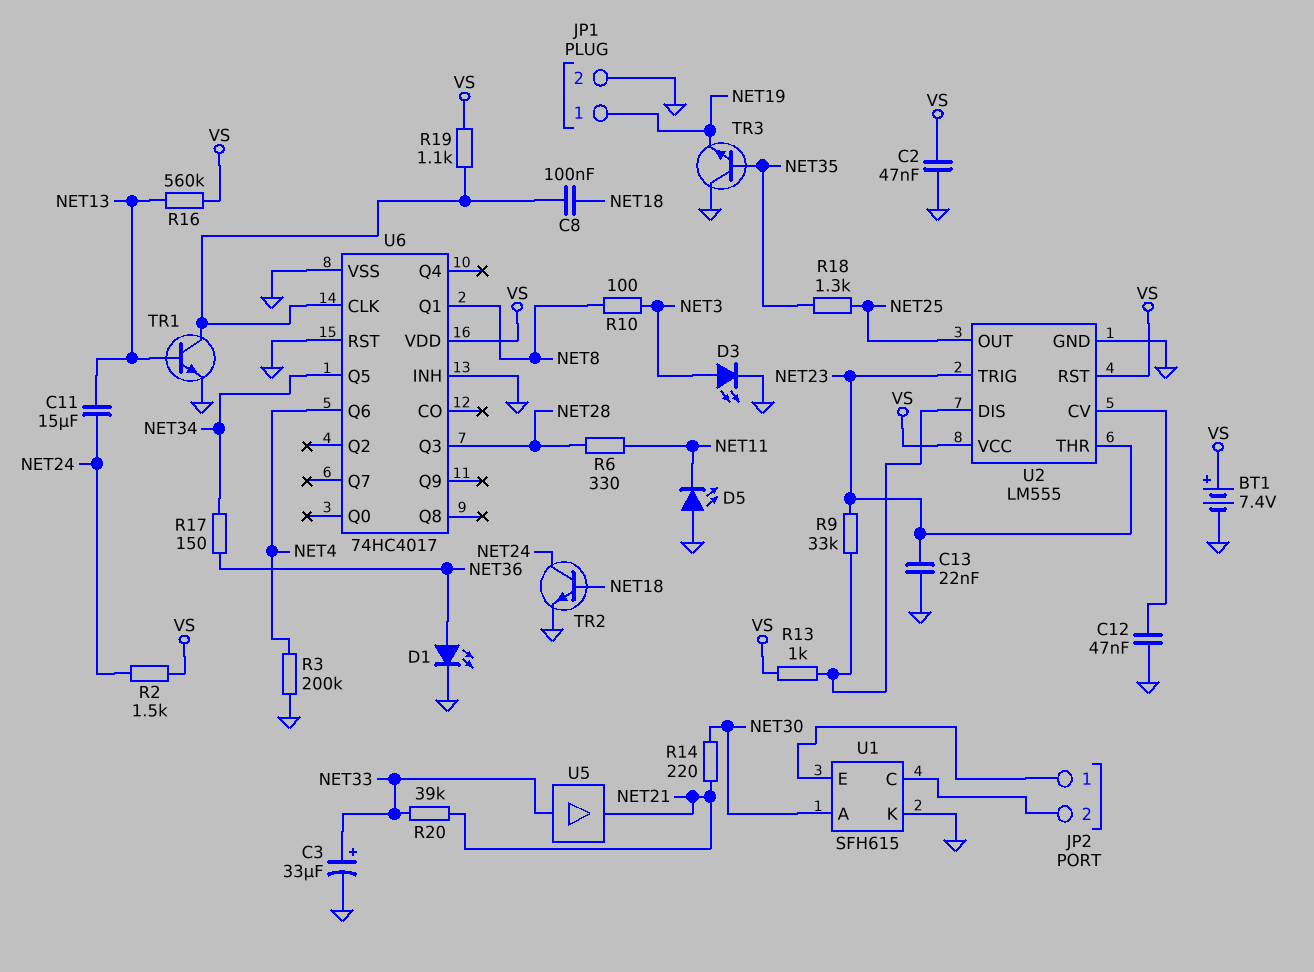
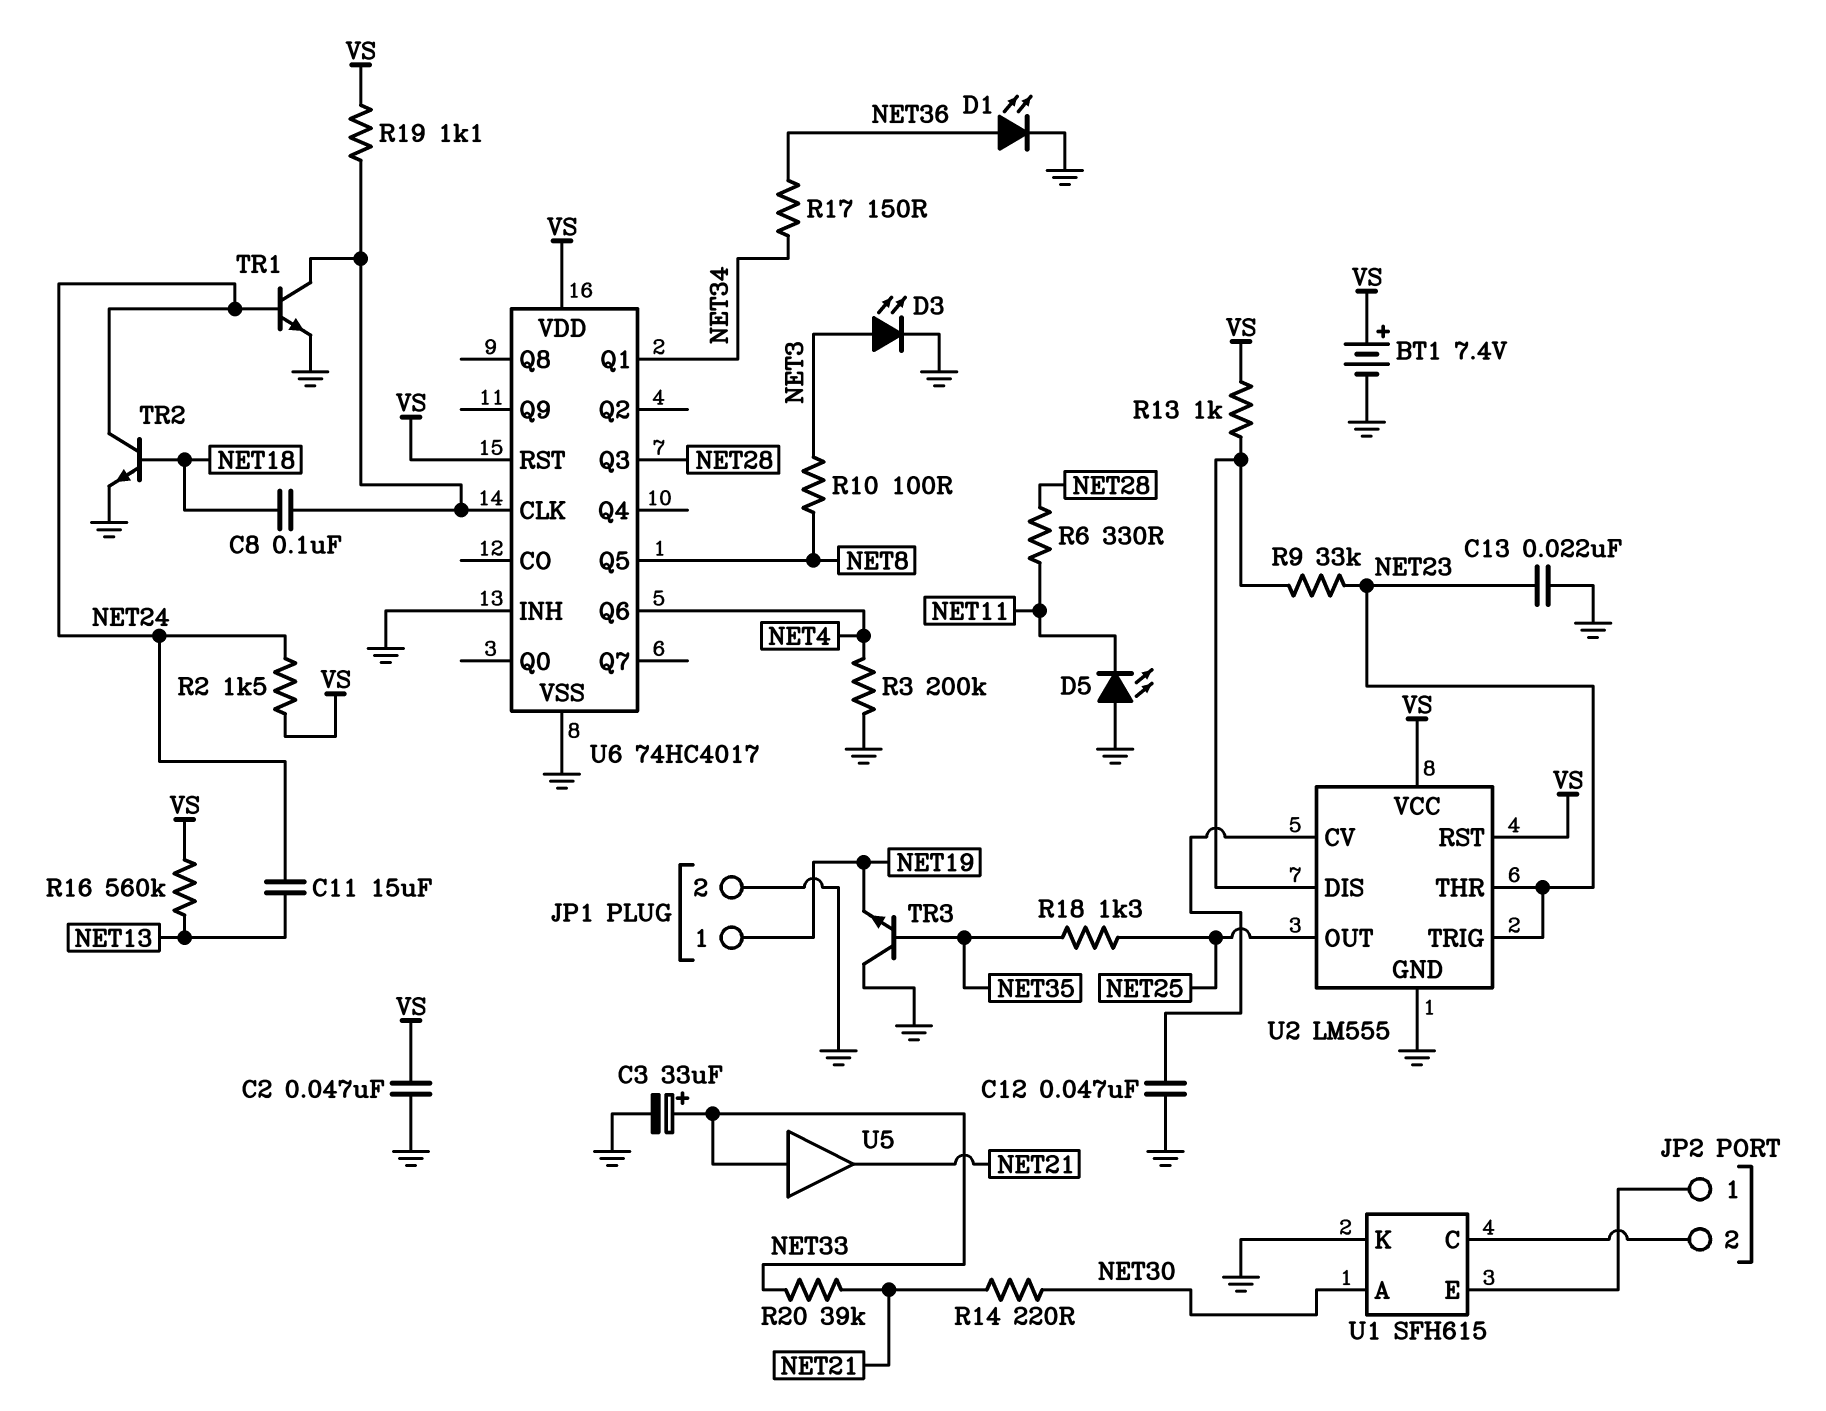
TR1: NPN (B NET13, C U6/CLK, E GND) -> NPN (B NET24, C U6/CLK, E GND)
U6 pin Q1: NET8 -> NET34
U6 pin Q5: NET34 -> NET8
U6 pin RST: GND -> VS

